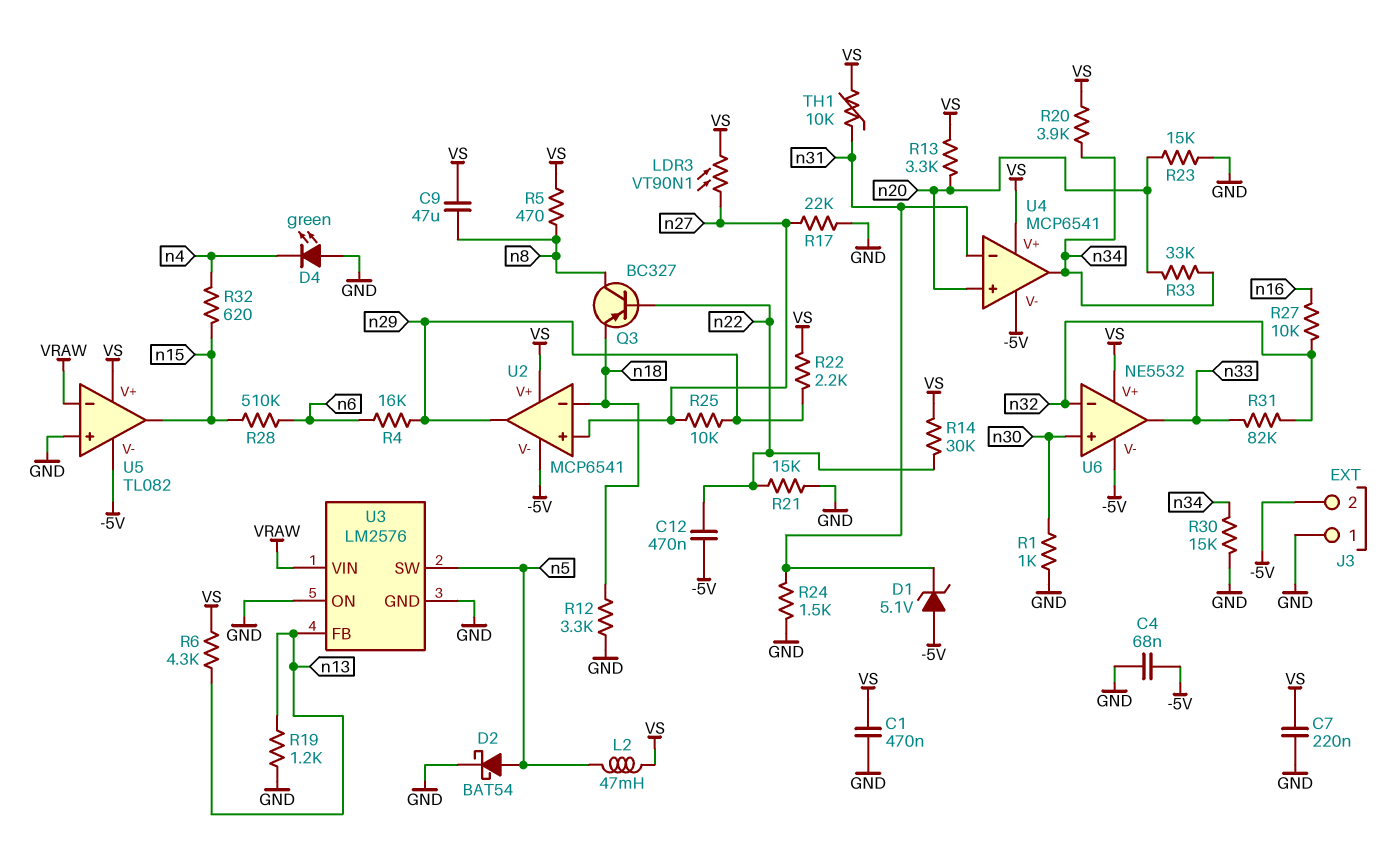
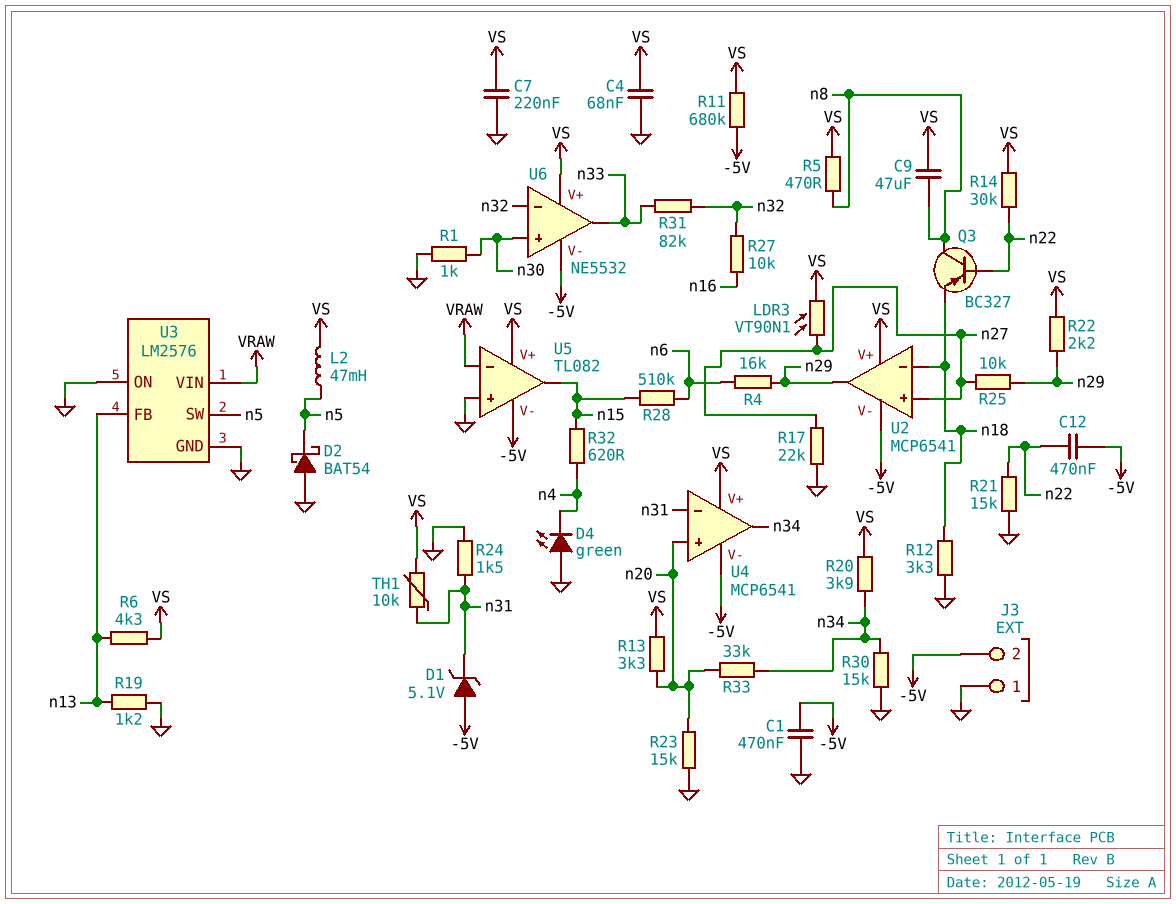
C1: 470nF (GND, VS) -> 470nF (-5V, GND)
C4: 68nF (-5V, GND) -> 68nF (GND, VS)
D2: schottky BAT54 (A n5, K GND) -> schottky BAT54 (A GND, K n5)
R11: none -> 680k (-5V, VS)

